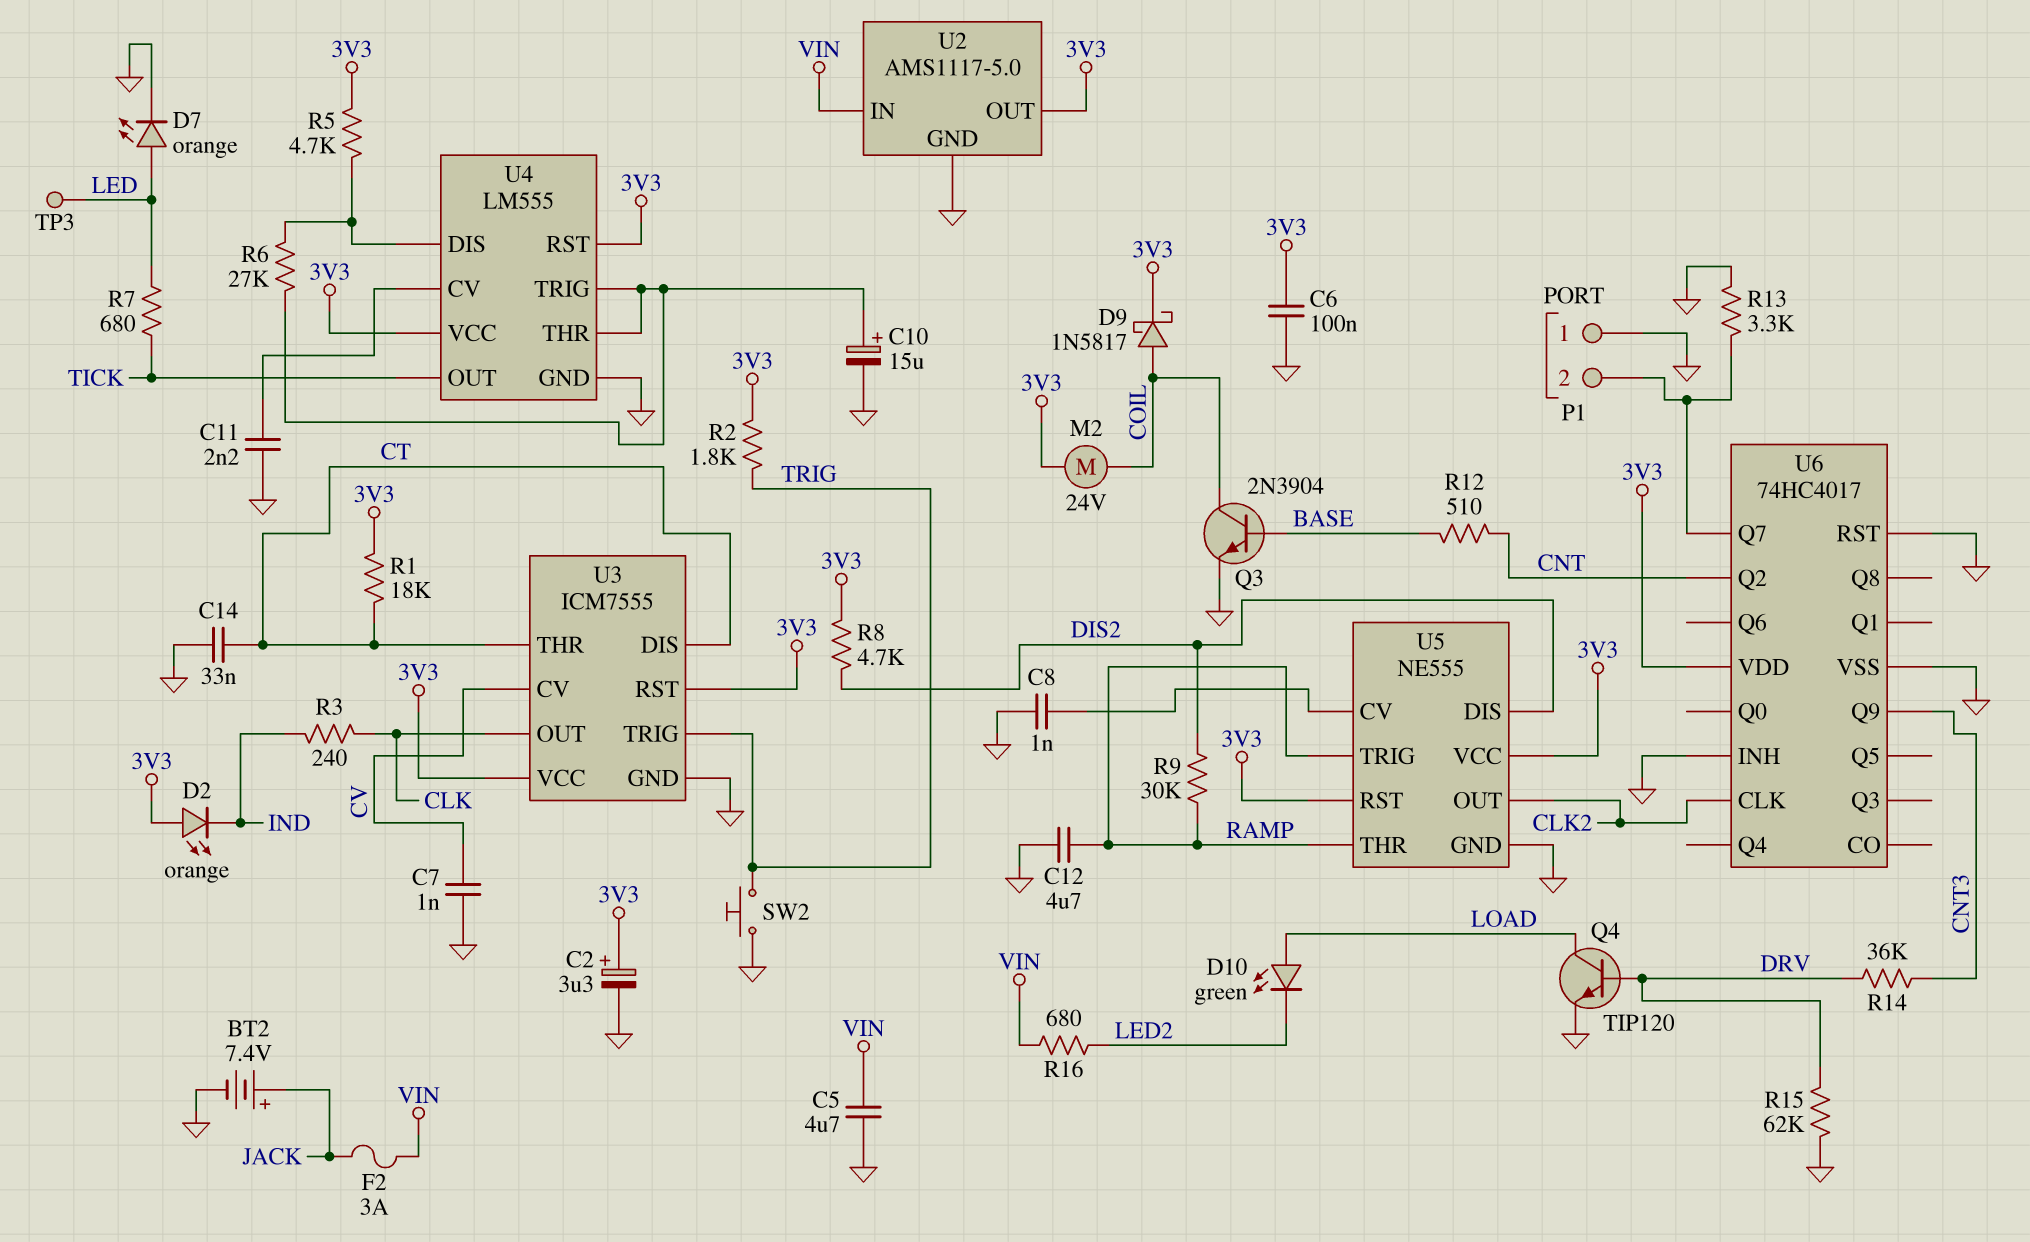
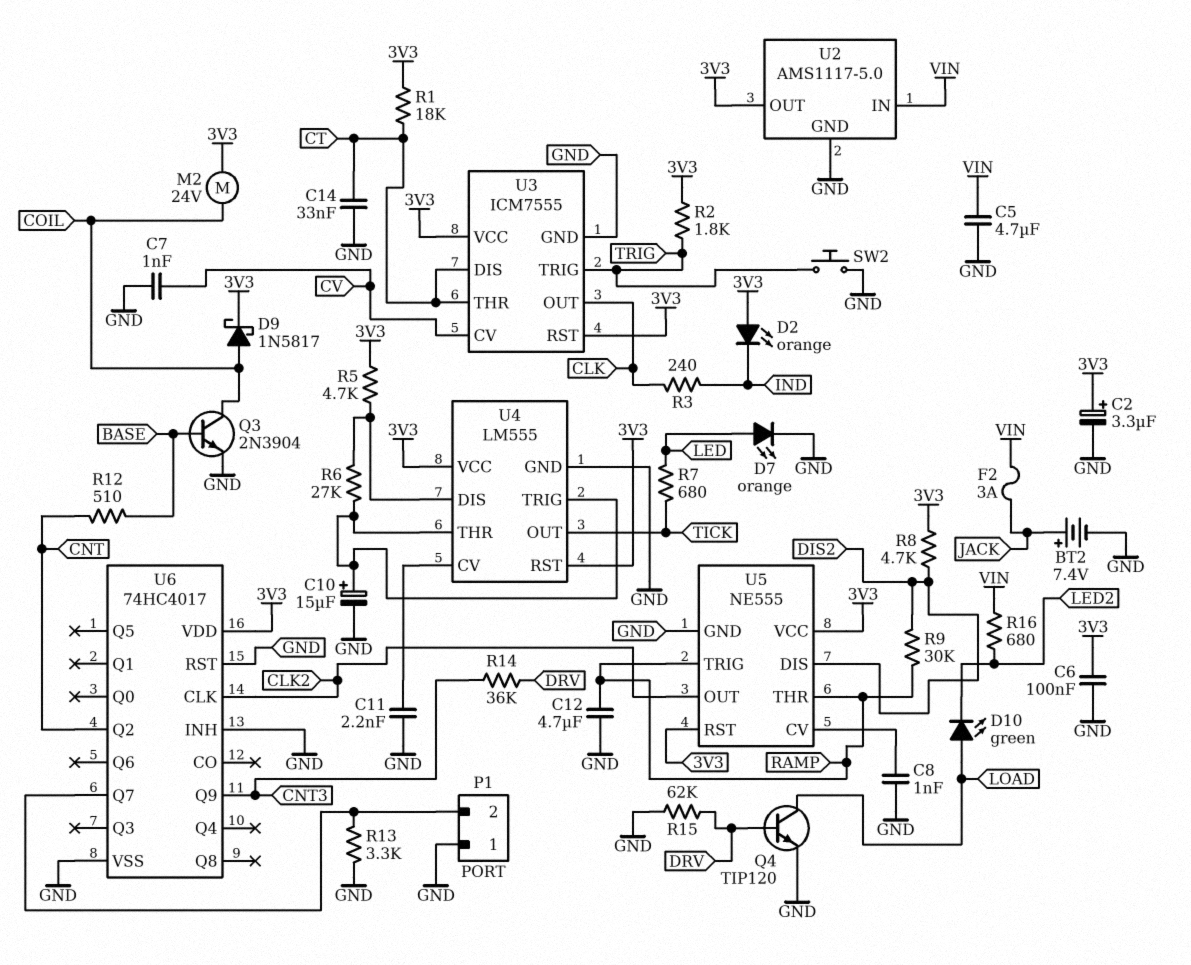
TP3: test point (LED) -> none

